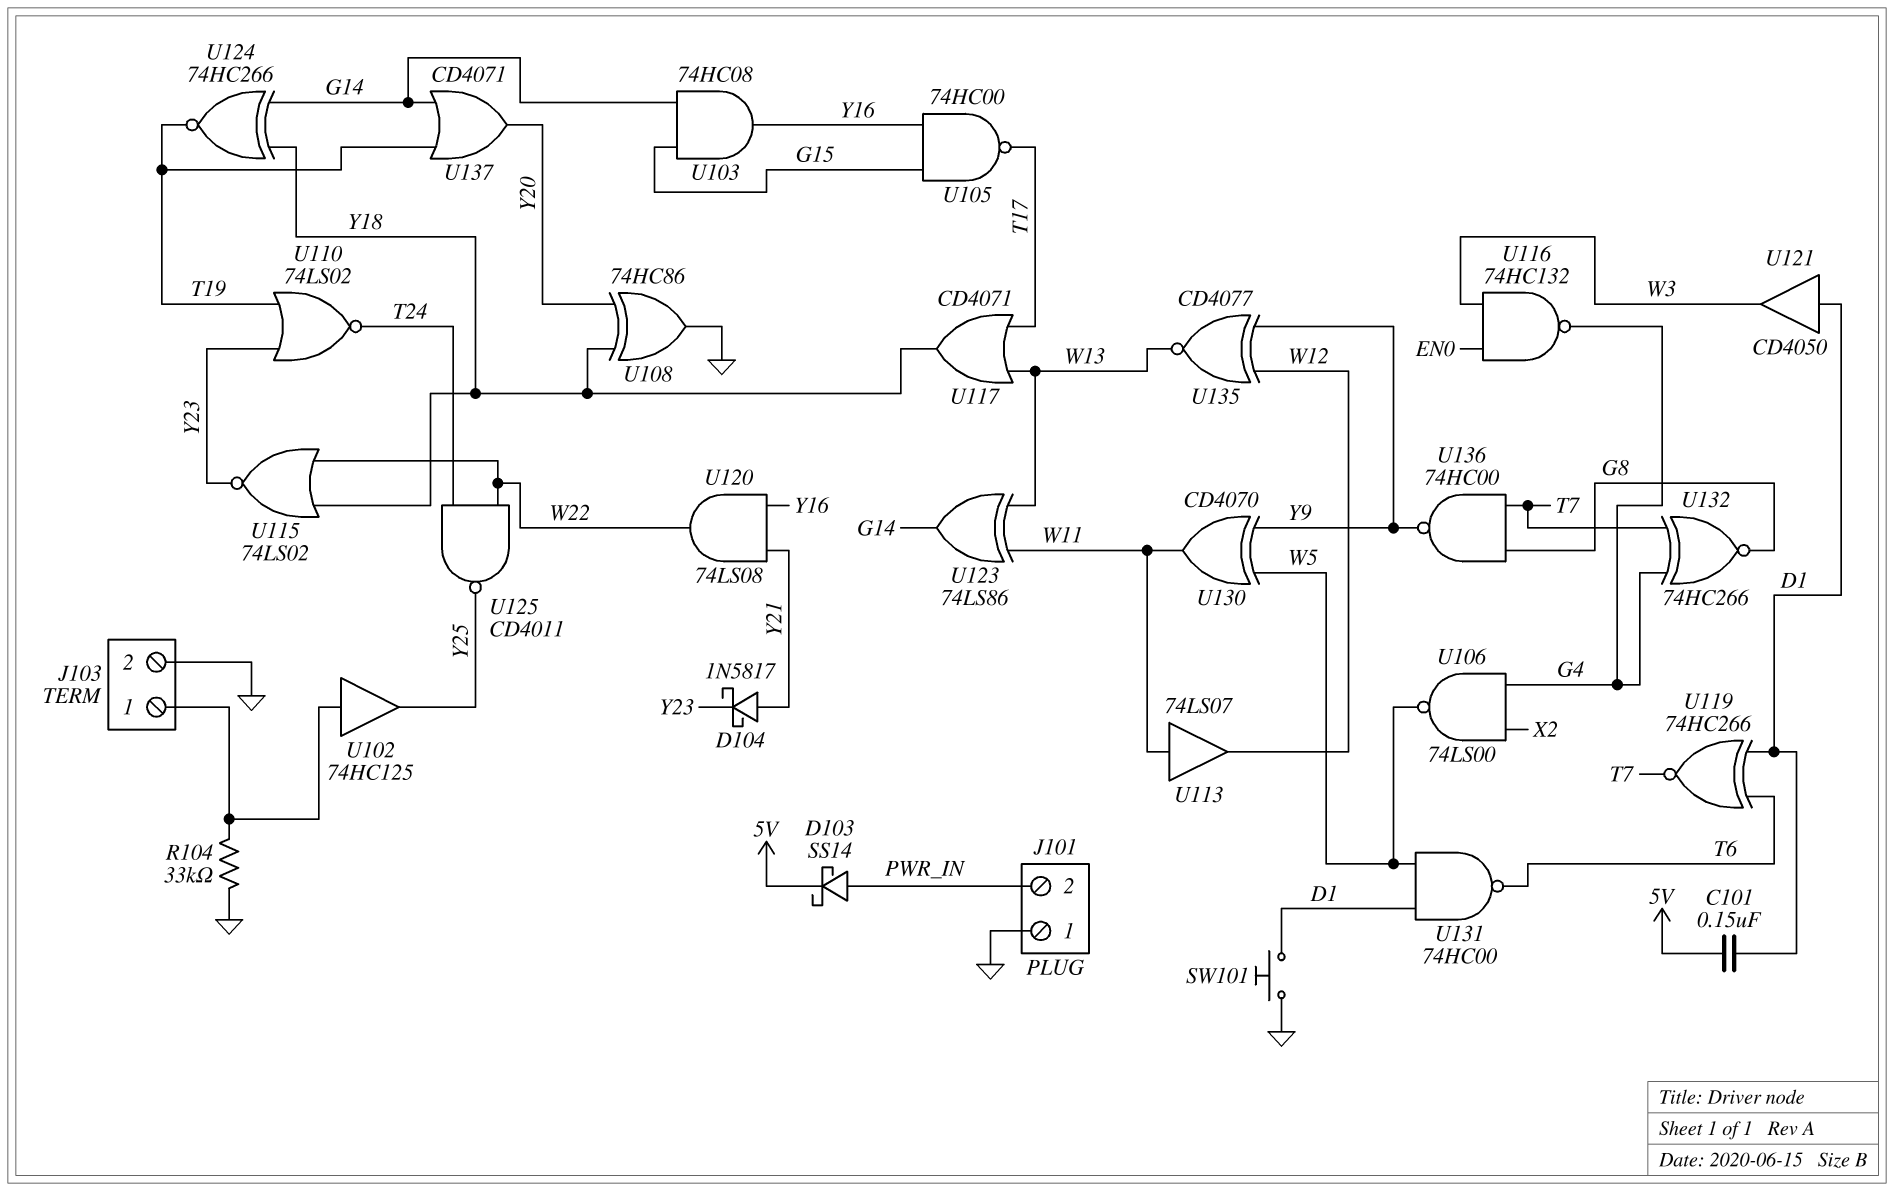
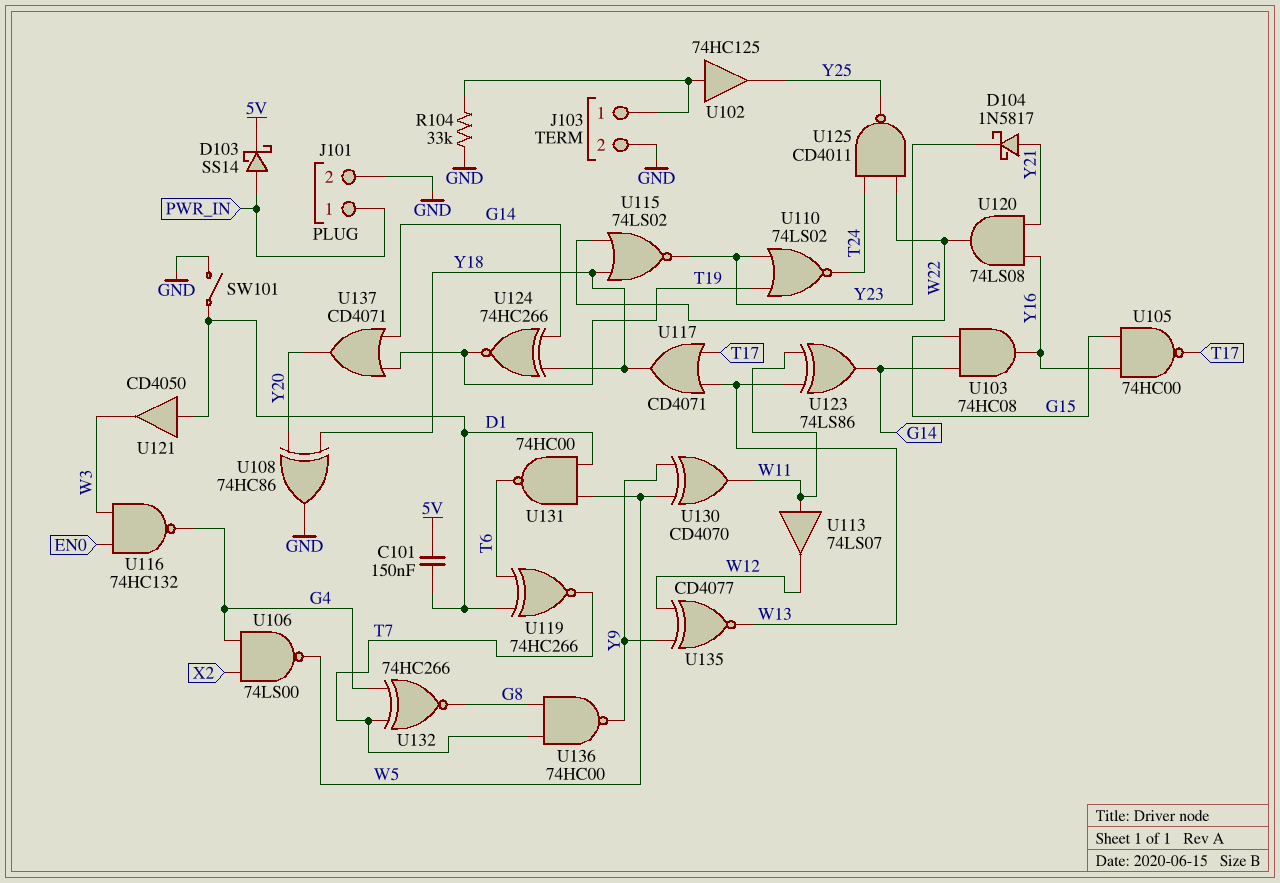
J101 pin 1: GND -> PWR_IN
J101 pin 2: PWR_IN -> GND
SW101: button (D1, GND) -> switch (D1, GND)

